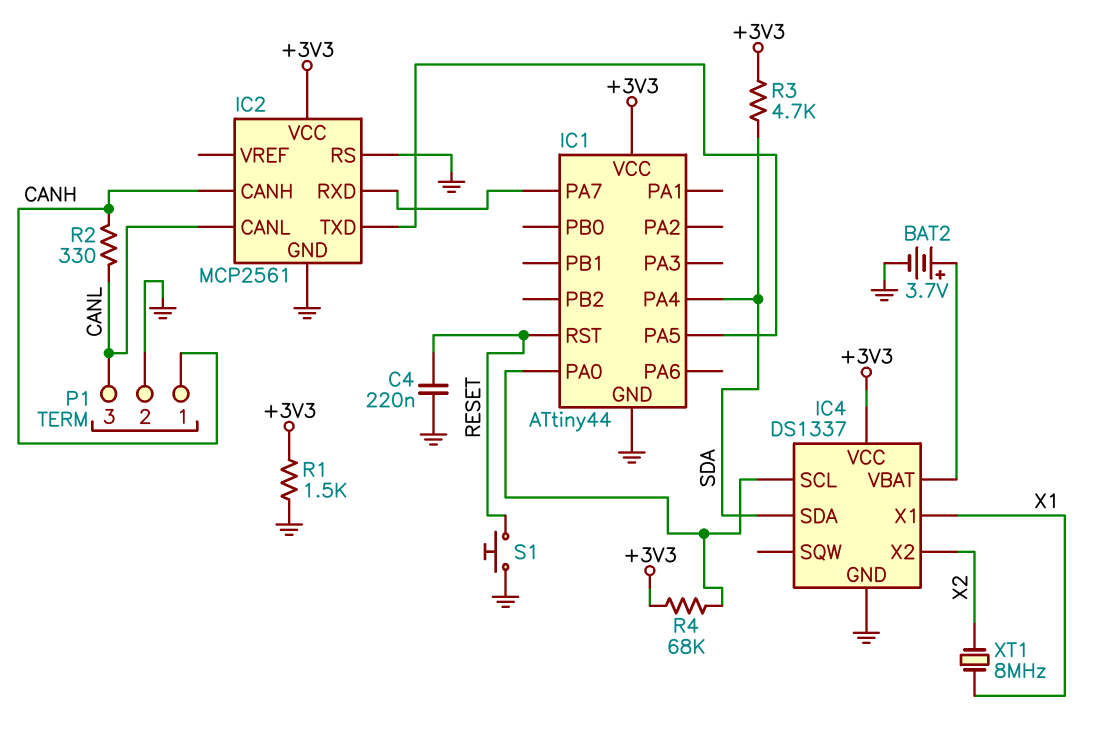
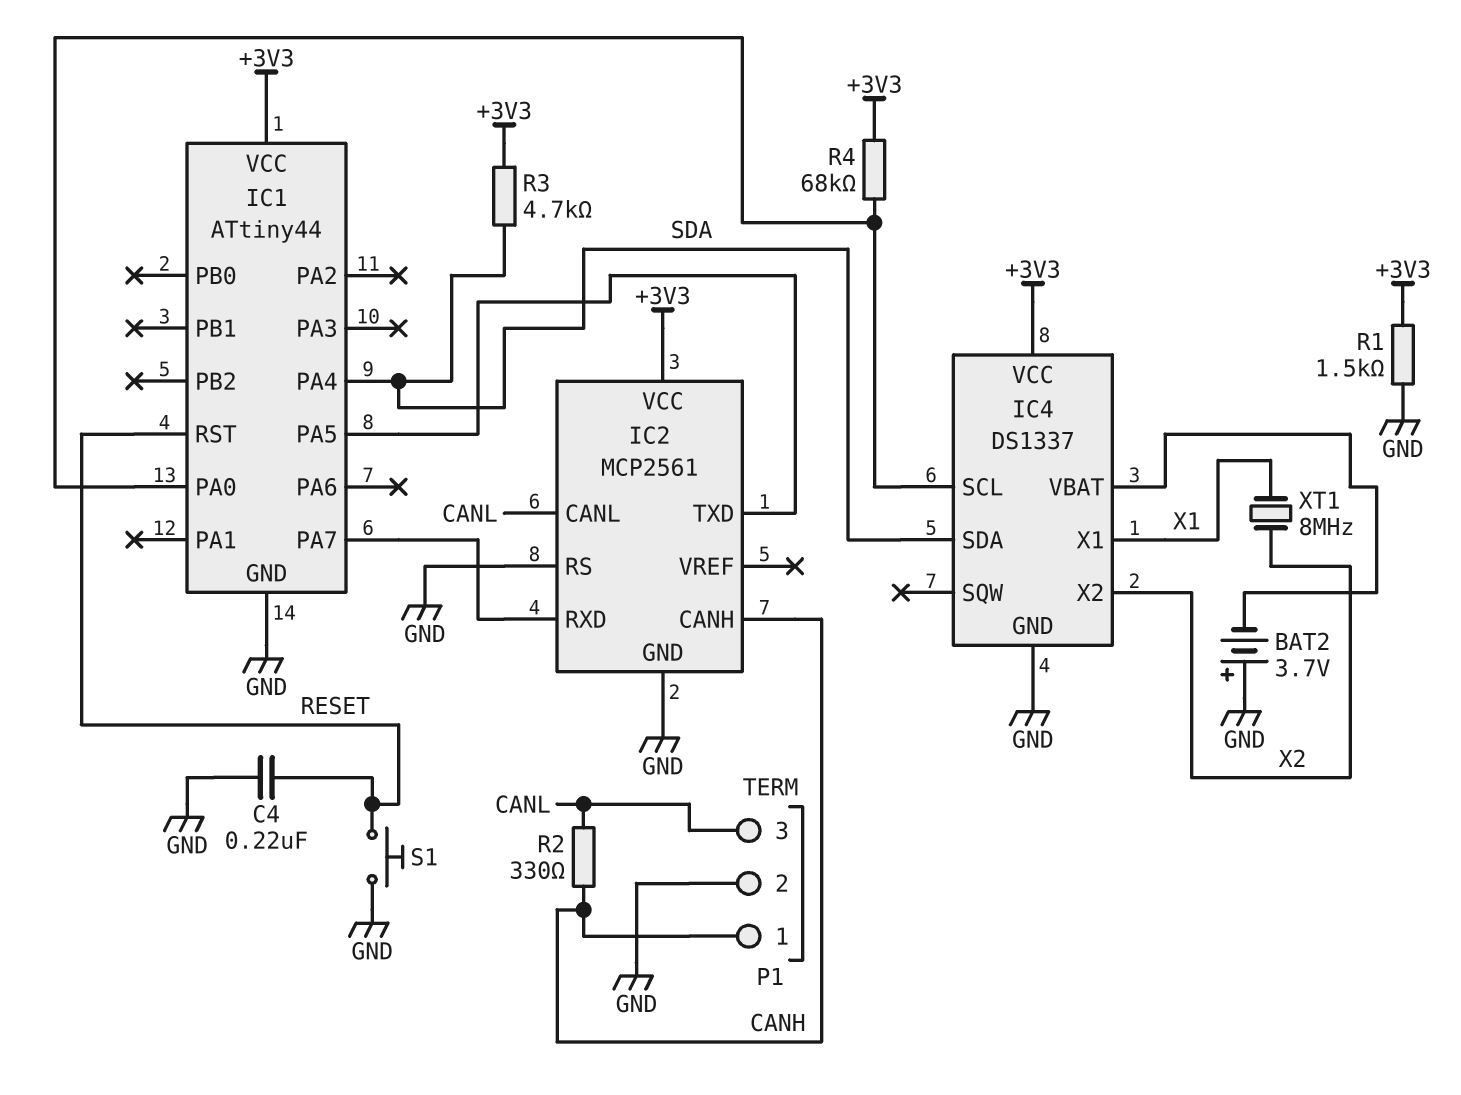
BAT2: 3.7V (plus IC4/VBAT, minus GND) -> 3.7V (plus GND, minus IC4/VBAT)

